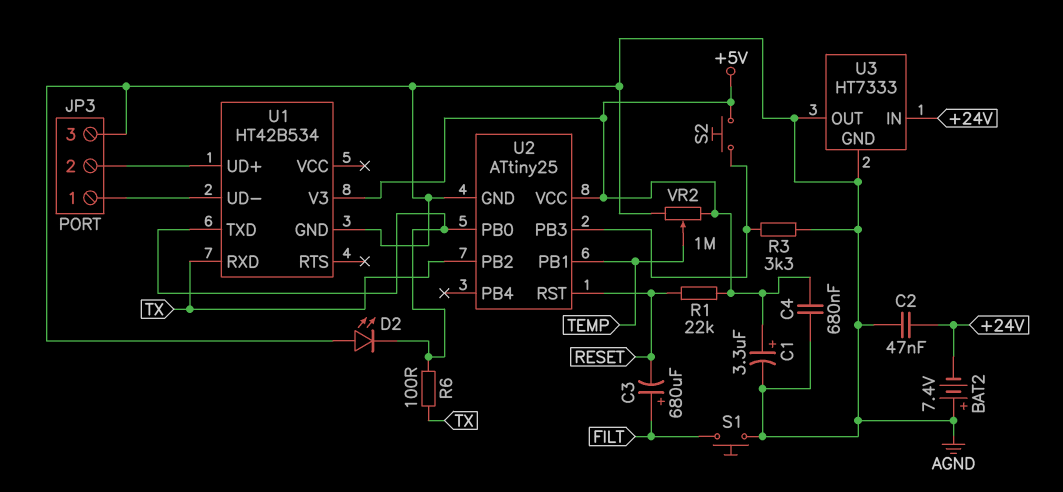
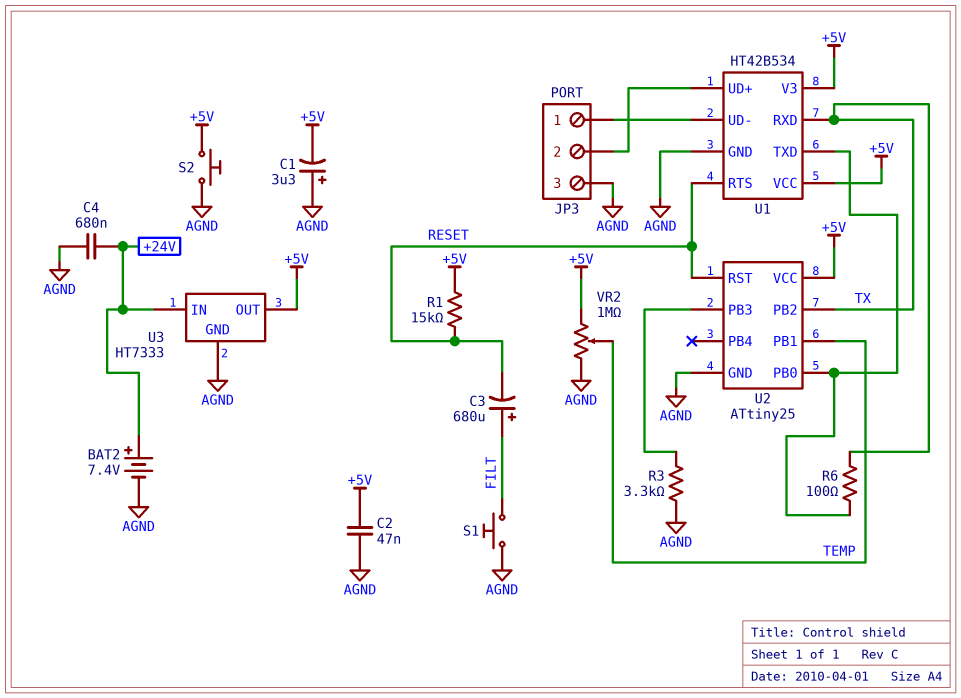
BAT2: 7.4V (plus AGND, minus +24V) -> 7.4V (plus +24V, minus AGND)
C1: 3.3uF (plus +5V, minus AGND) -> 3.3uF (plus AGND, minus +5V)
C2: 47nF (+24V, AGND) -> 47nF (+5V, AGND)
C4: 680nF (+5V, AGND) -> 680nF (+24V, AGND)
D2: LED (A AGND, K U1/TXD) -> none
R1: 22k (+5V, RESET) -> 15k (+5V, RESET)
S2: button (+5V, U2/PB3) -> button (+5V, AGND)
U1 pin RTS: none -> RESET
U1 pin VCC: none -> +5V
U3 pin OUT: AGND -> +5V

